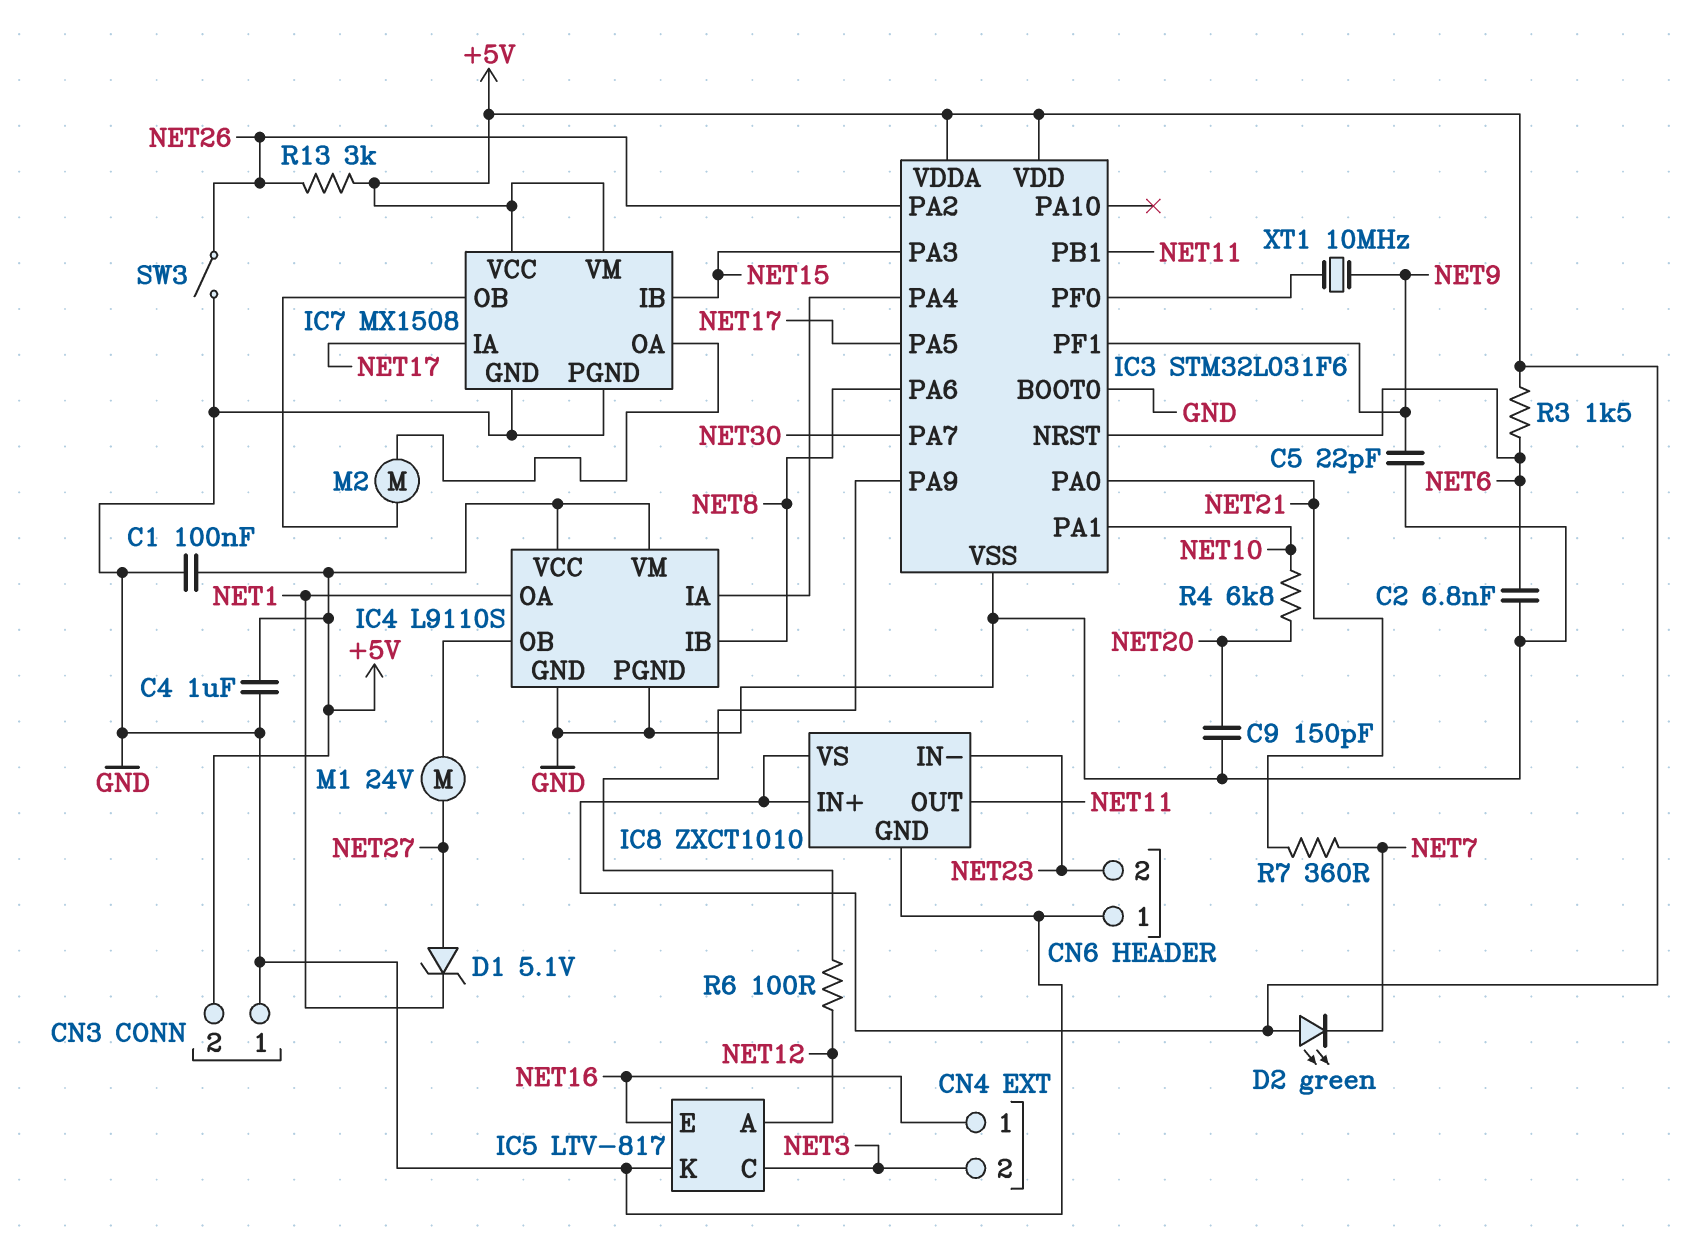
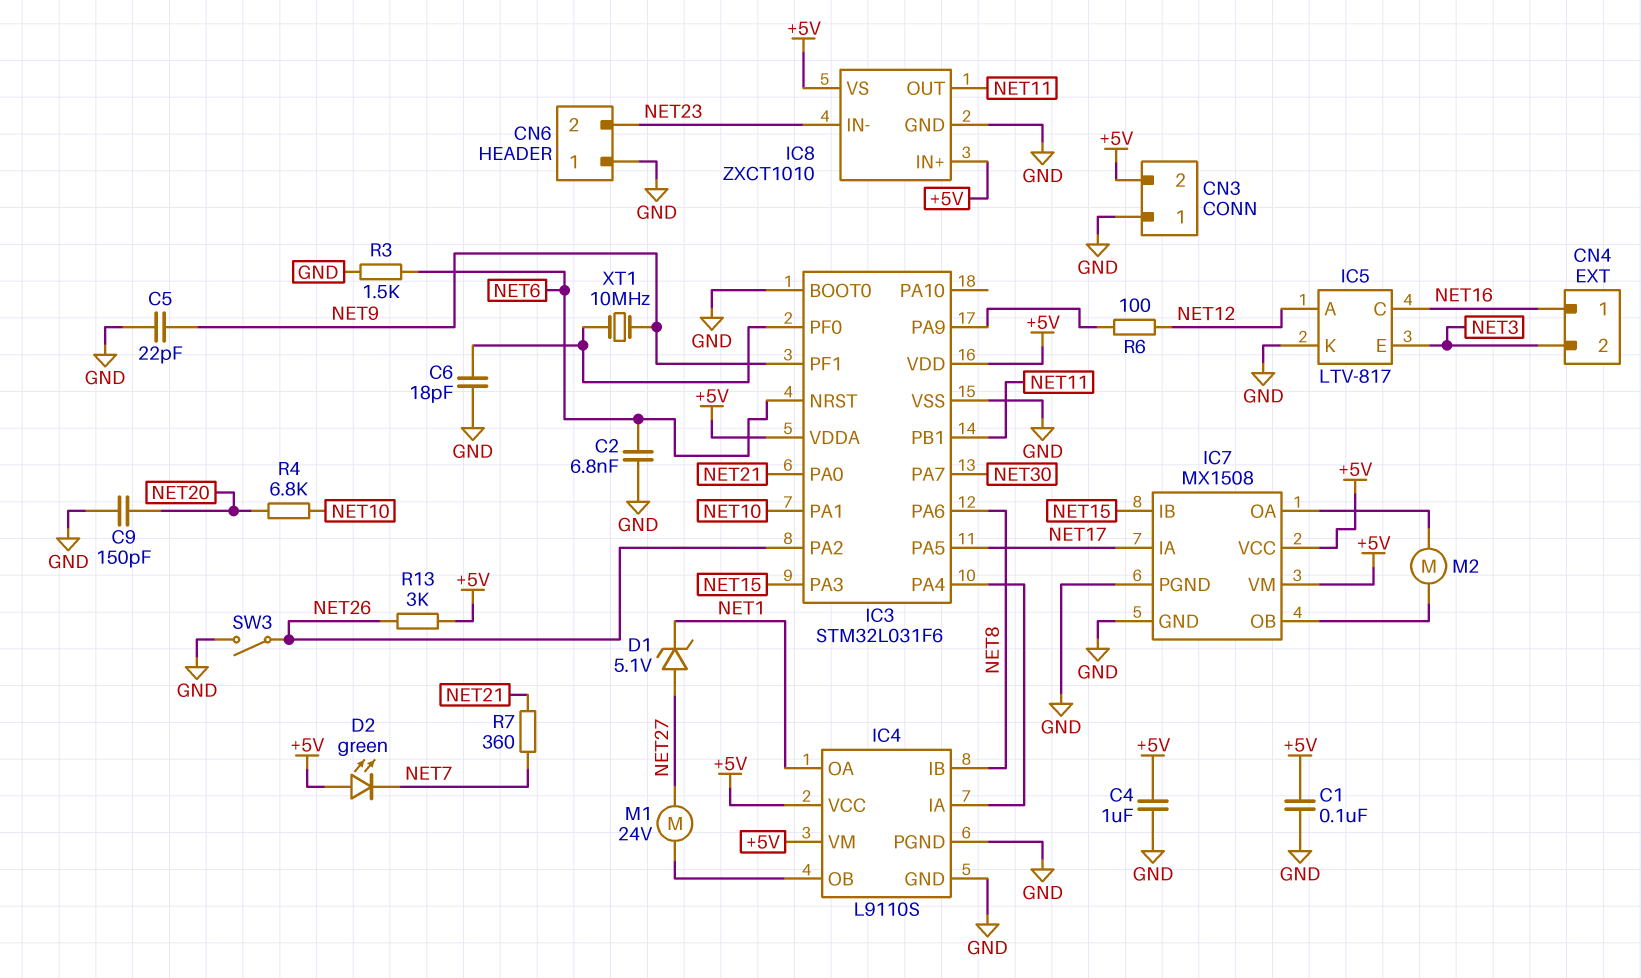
C6: none -> 18pF (GND, IC3/PF0)
IC5 pin C: NET3 -> NET16
IC5 pin E: NET16 -> NET3
R3: 1.5k (+5V, NET6) -> 1.5k (GND, NET6)

